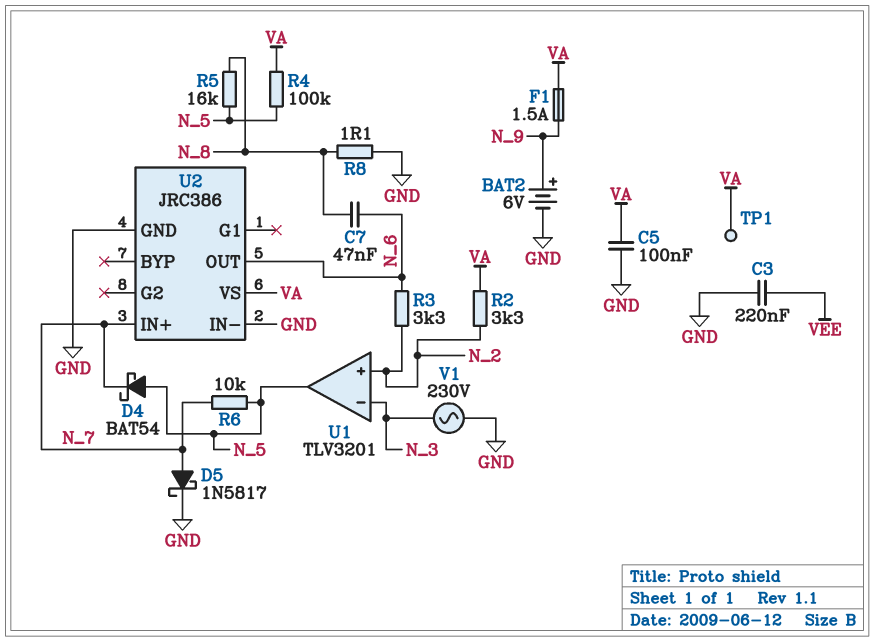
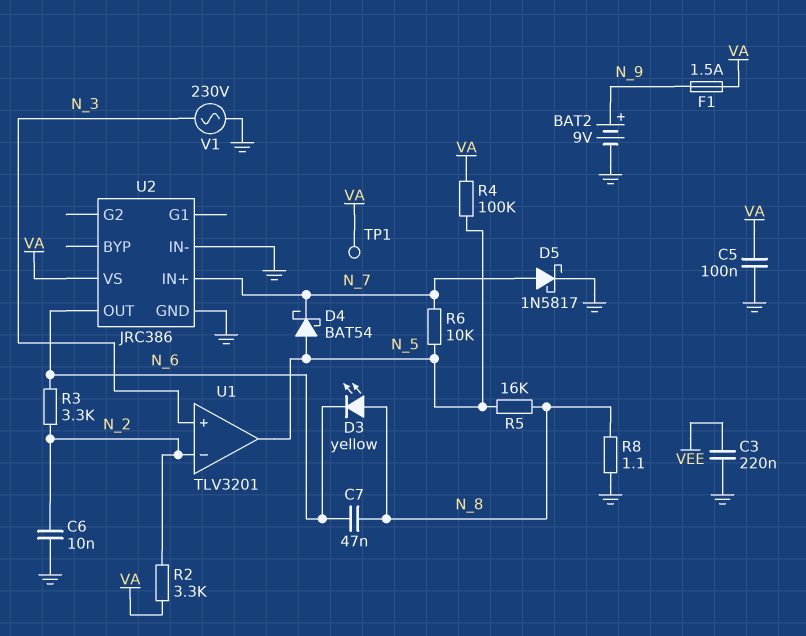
BAT2: 6V (plus N_9, minus GND) -> 9V (plus N_9, minus GND)
C6: none -> 10nF (GND, N_2)
D3: none -> LED yellow (A N_8, K N_6)
U1 pin in+: N_2 -> N_3
U1 pin in-: N_3 -> N_2

